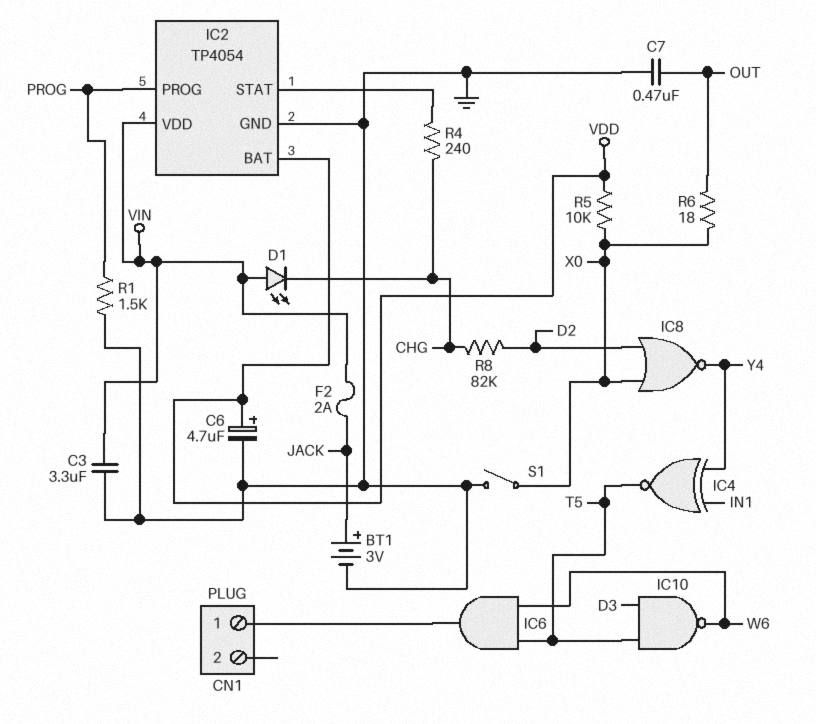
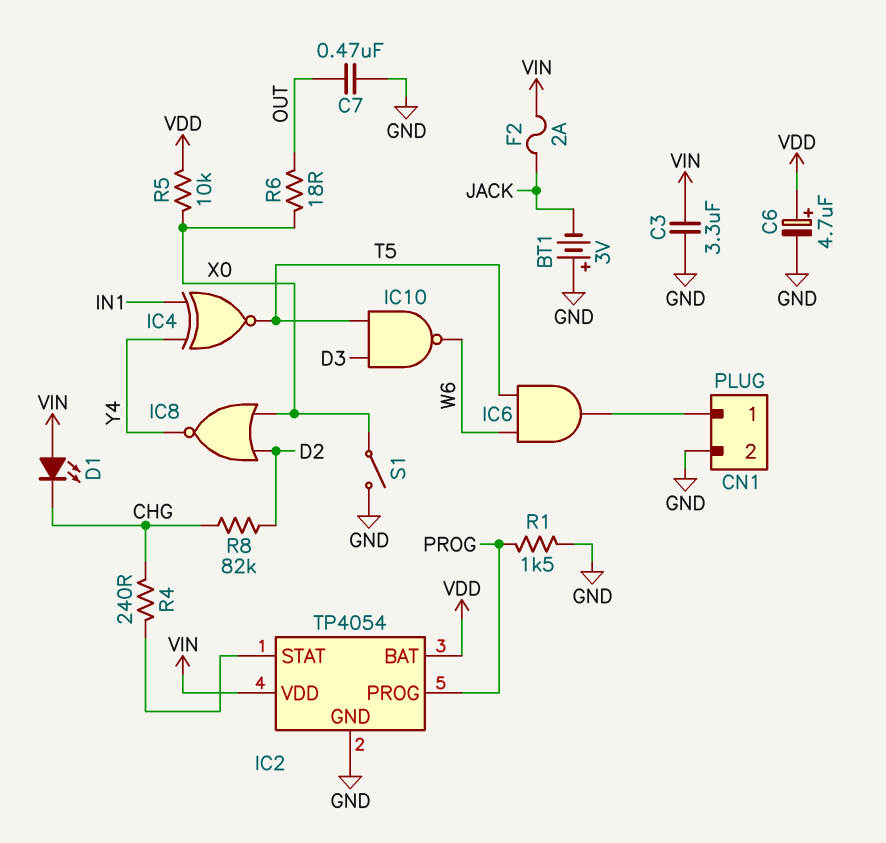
BT1: 3V (plus JACK, minus GND) -> 3V (plus GND, minus JACK)
CN1 pin 2: none -> GND

